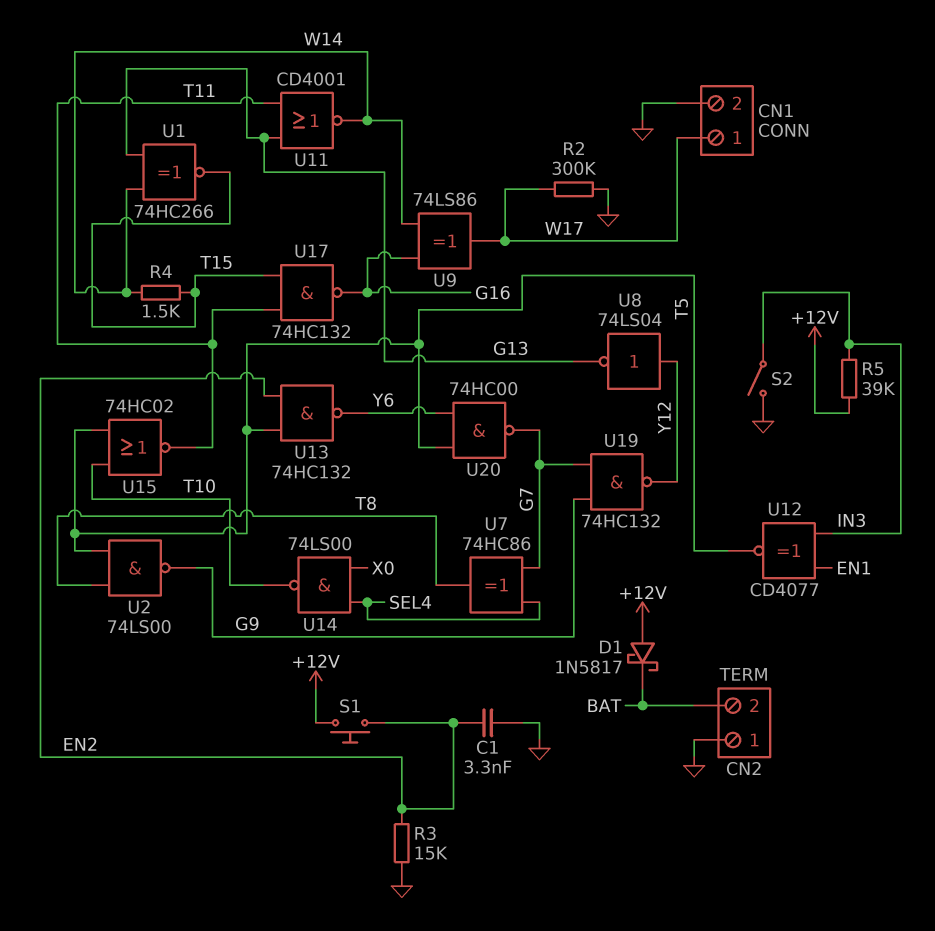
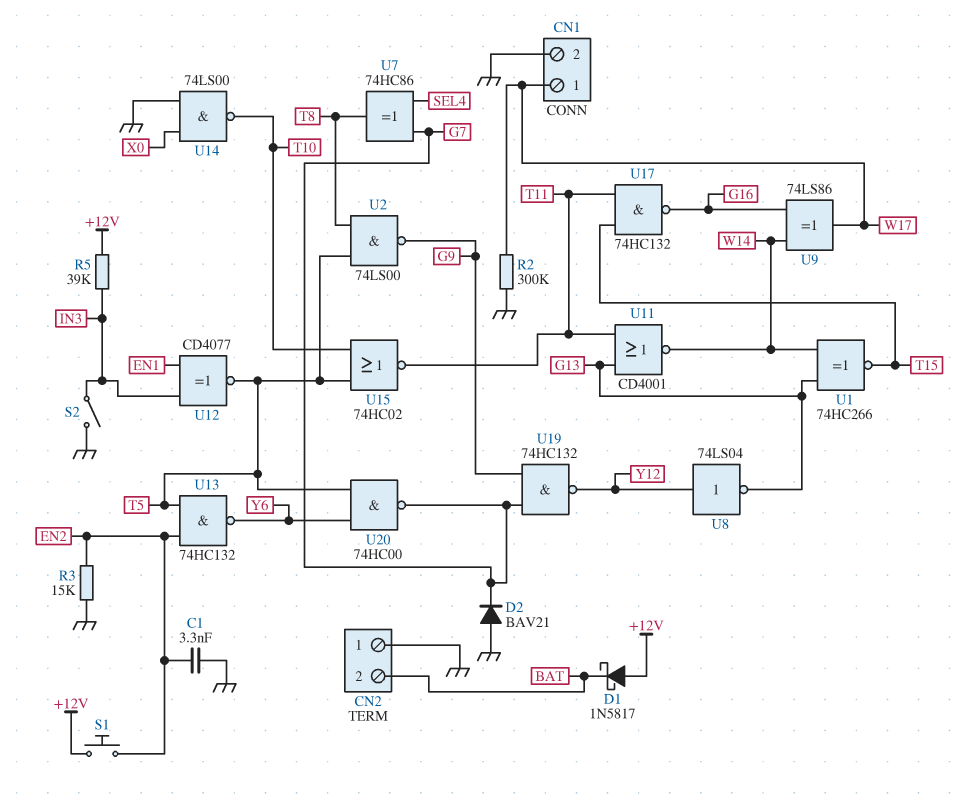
D2: none -> diode BAV21 (A GND, K G7)
R4: 1.5k (T15, W14) -> none
U14: NAND 74LS00 (in SEL4, in X0, out T10) -> NAND 74LS00 (in GND, in X0, out T10)

